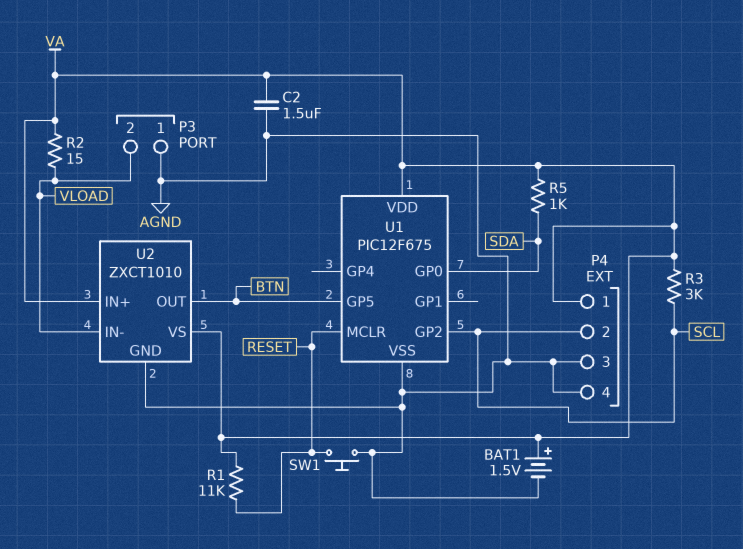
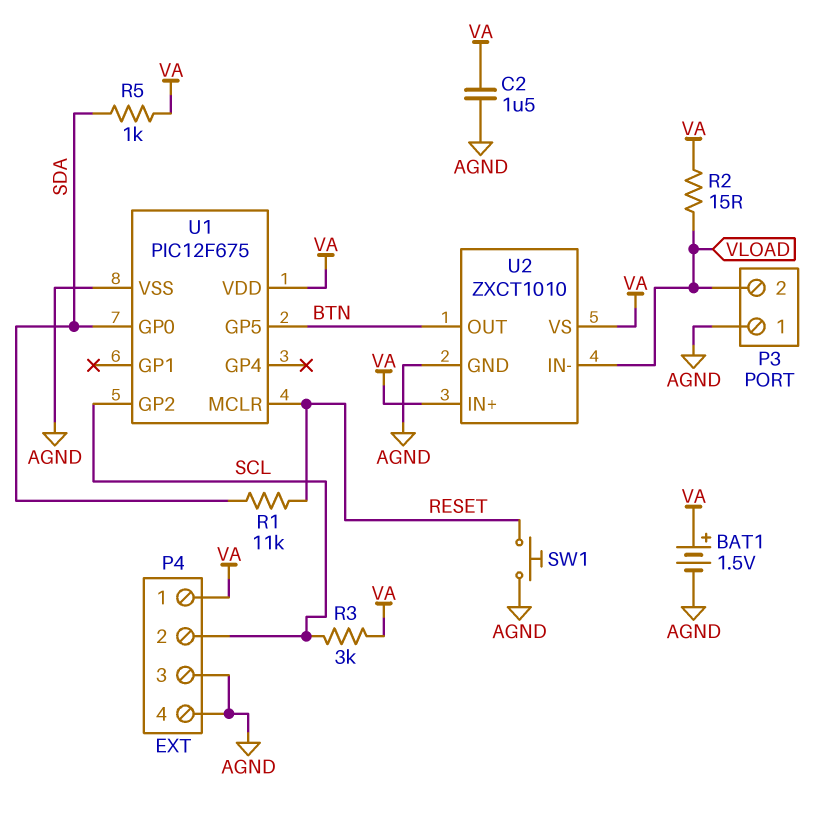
R1: 11k (RESET, VA) -> 11k (RESET, SDA)

